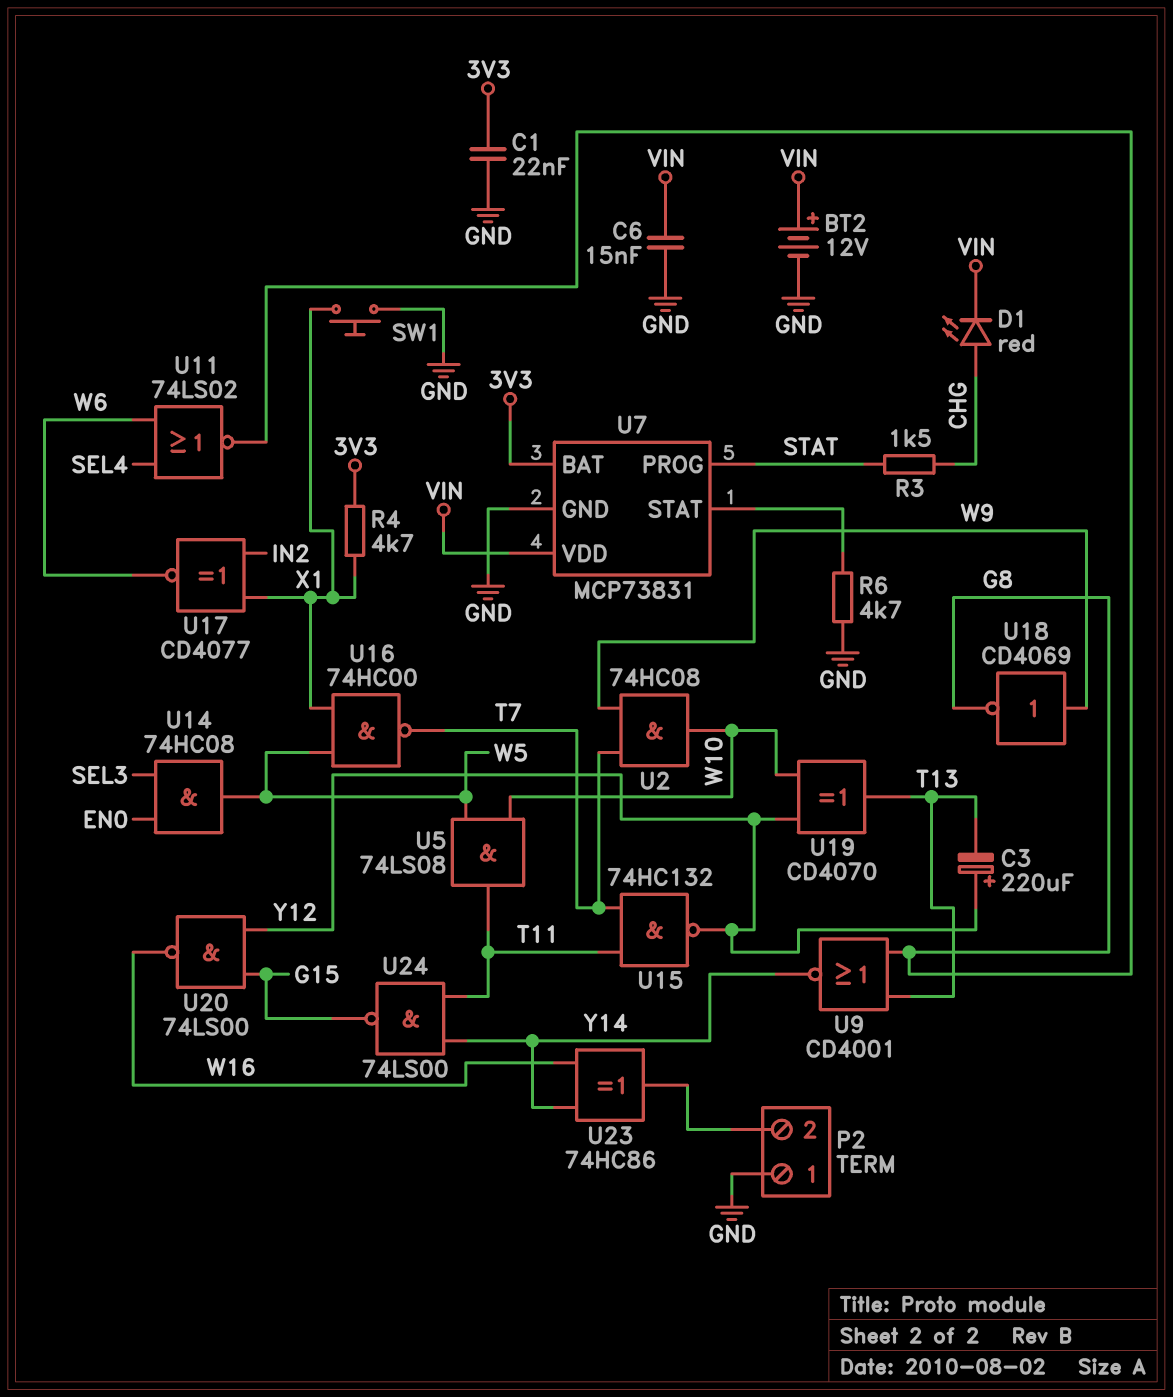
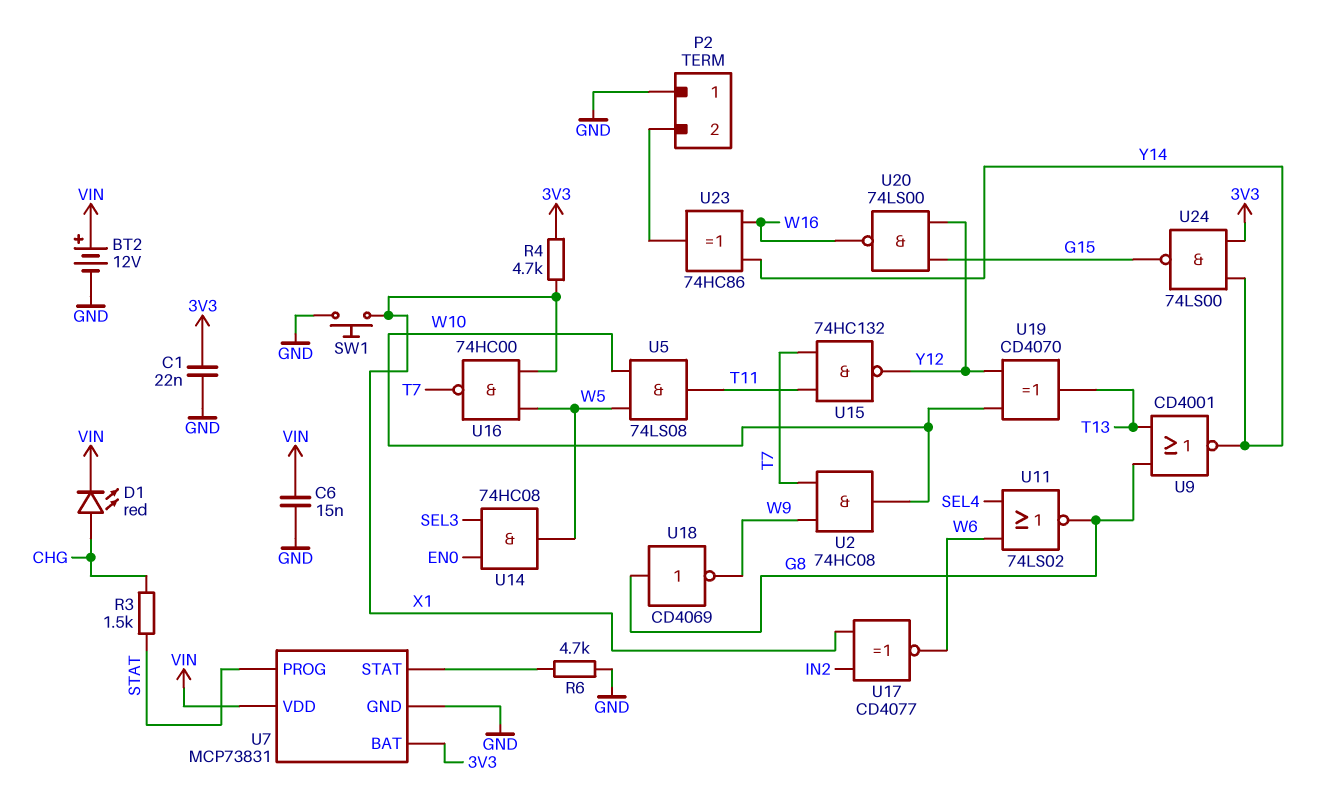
C3: 220uF (plus Y12, minus T13) -> none
U18: NOT CD4069 (in W9, out G8) -> NOT CD4069 (in G8, out W9)
U24: NAND 74LS00 (in T11, in Y14, out G15) -> NAND 74LS00 (in 3V3, in Y14, out G15)

